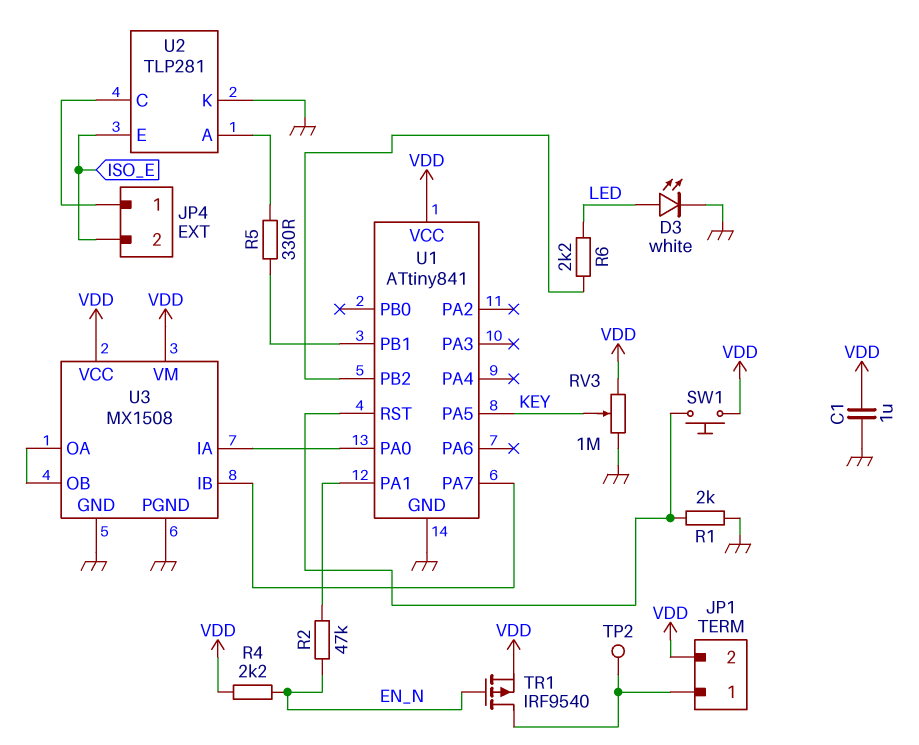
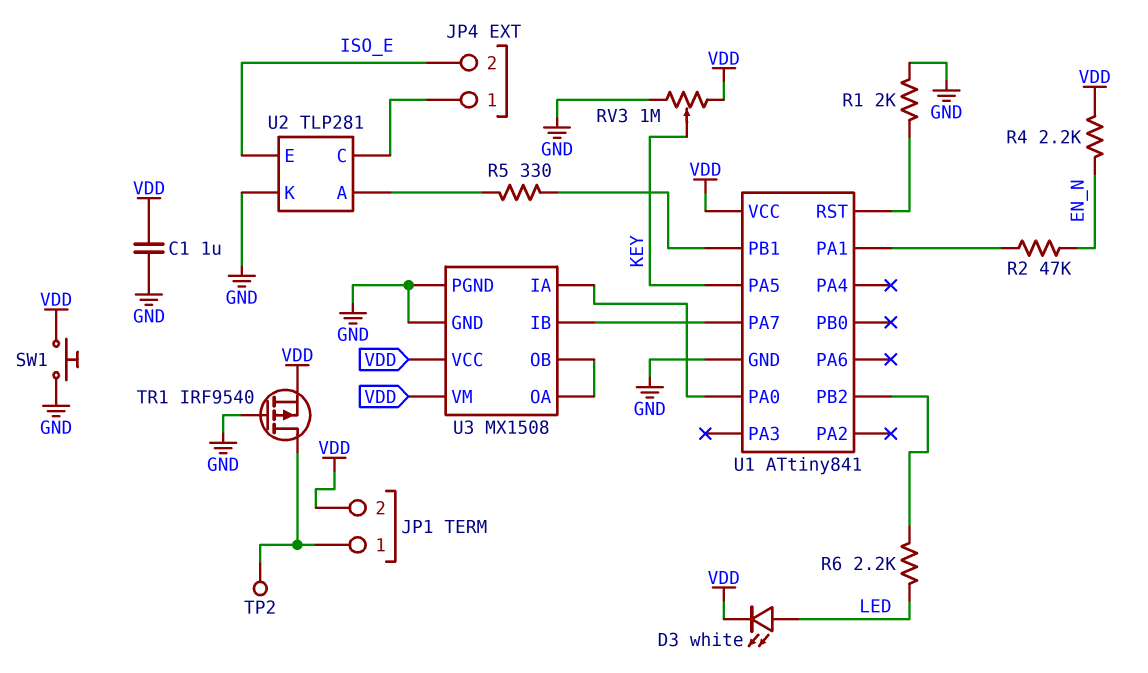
D3: LED white (A LED, K GND) -> LED white (A LED, K VDD)
SW1: button (U1/RST, VDD) -> button (GND, VDD)
TR1: PMOS IRF9540 (G EN_N, D JP1/1, S VDD) -> PMOS IRF9540 (G GND, D JP1/1, S VDD)

